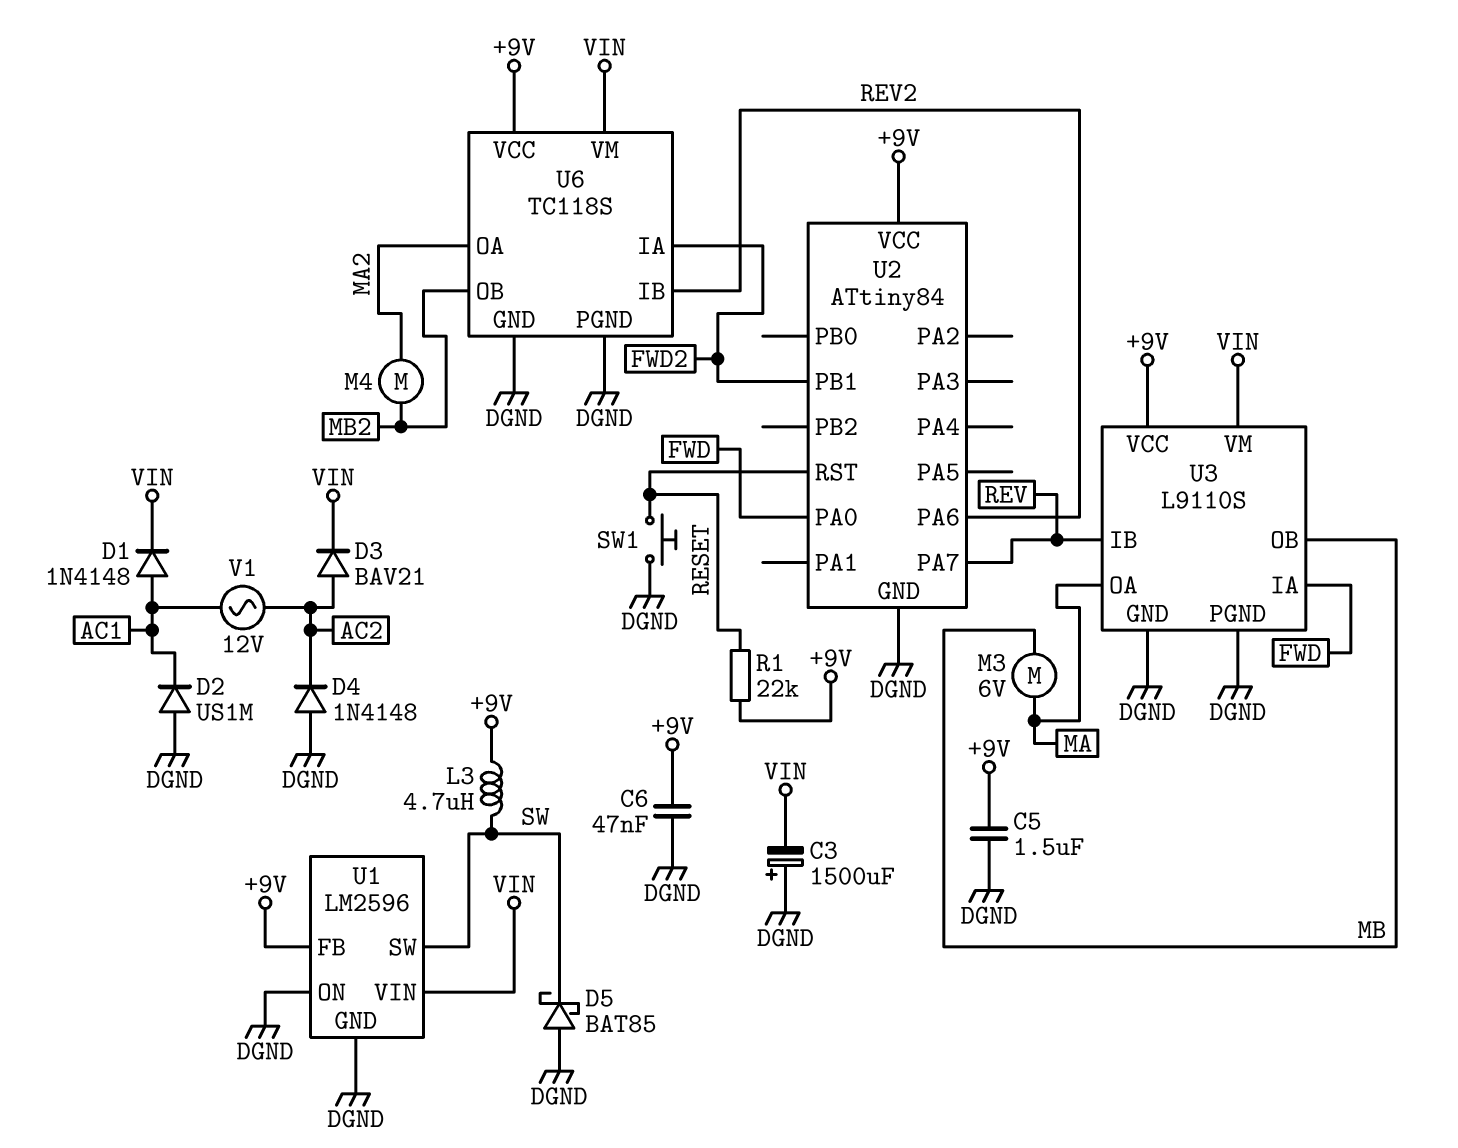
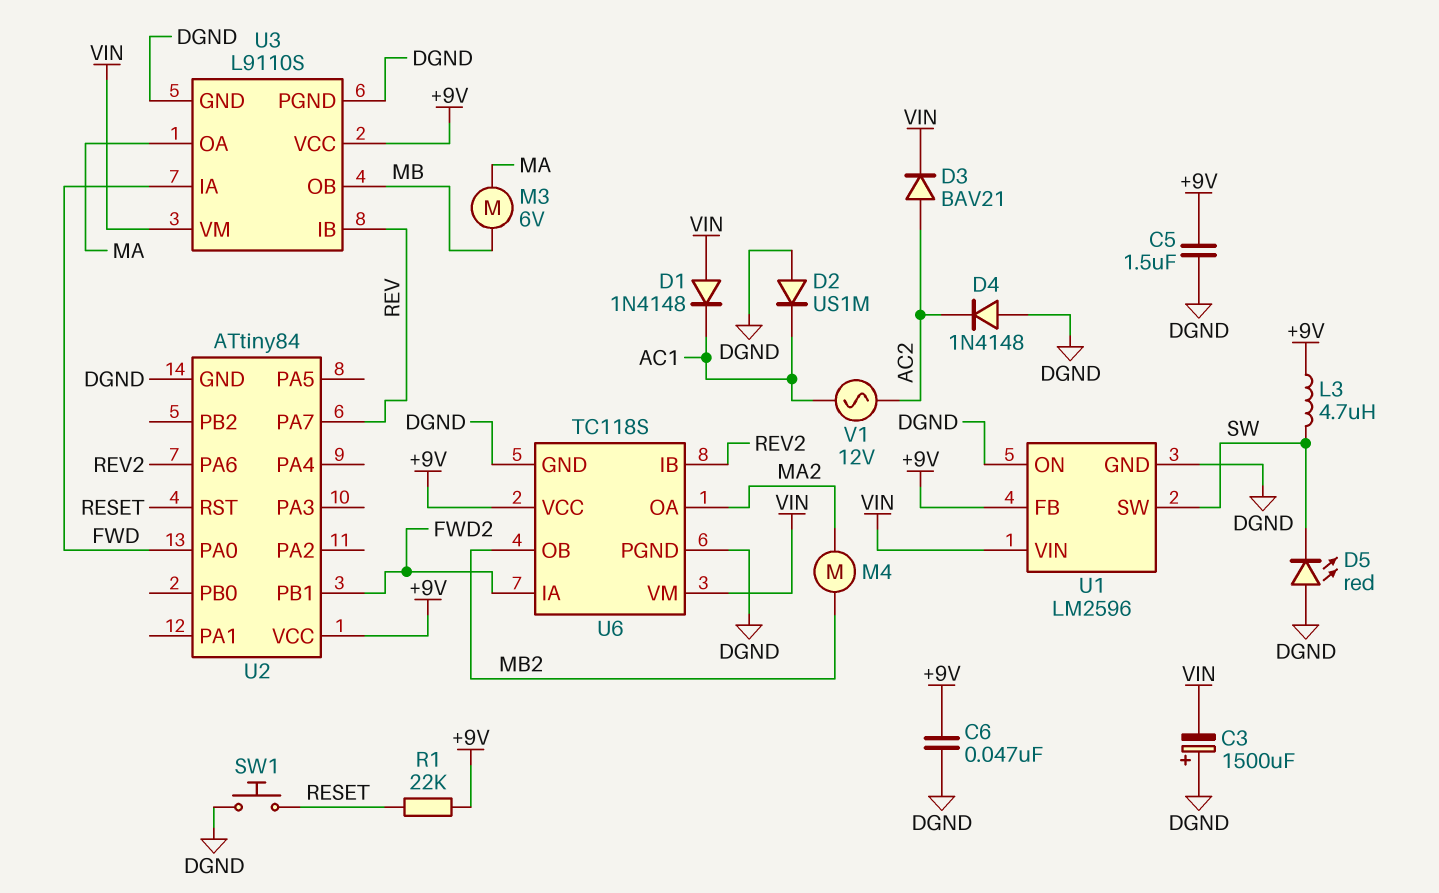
D1: diode 1N4148 (A AC1, K VIN) -> diode 1N4148 (A VIN, K AC1)
D5: schottky BAT85 (A DGND, K SW) -> LED red (A DGND, K SW)

